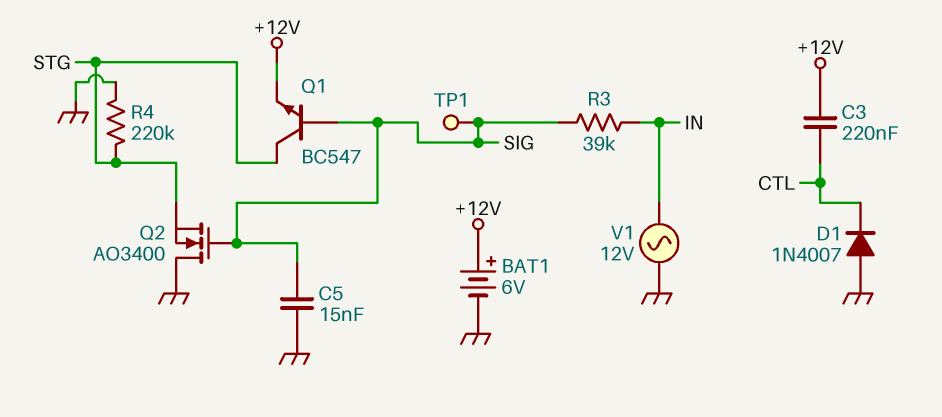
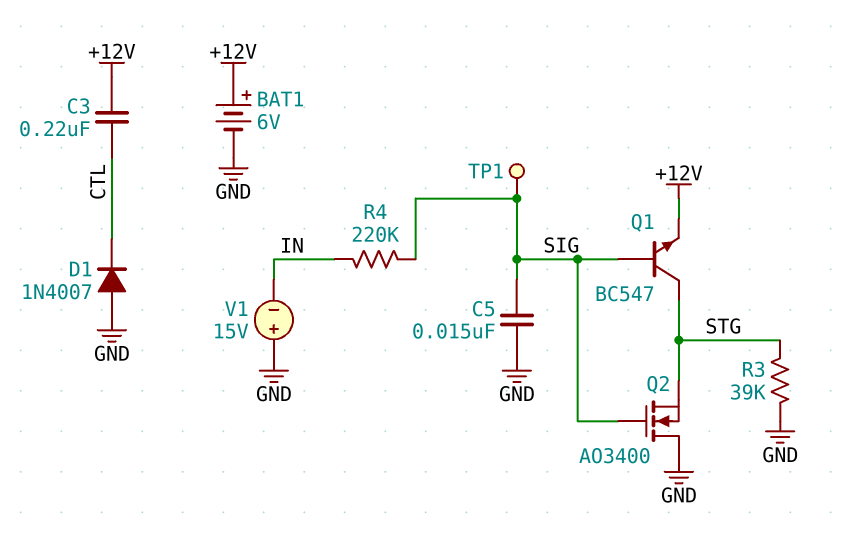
R3: 39k (IN, SIG) -> 39k (GND, STG)
R4: 220k (GND, STG) -> 220k (IN, SIG)
V1: AC 12V (GND, IN) -> 15V (plus GND, minus IN)

